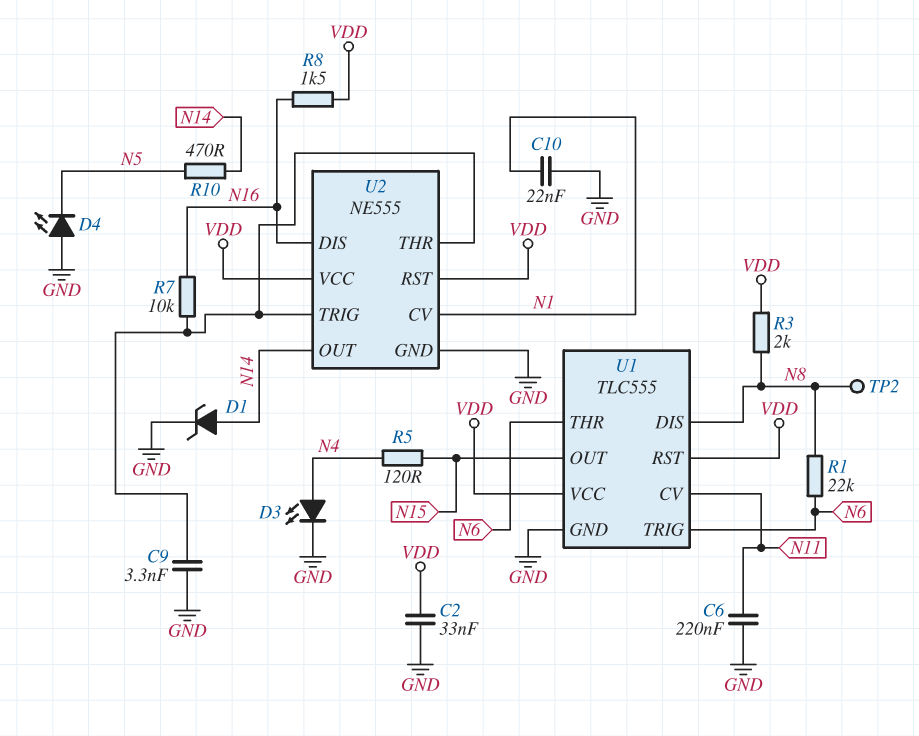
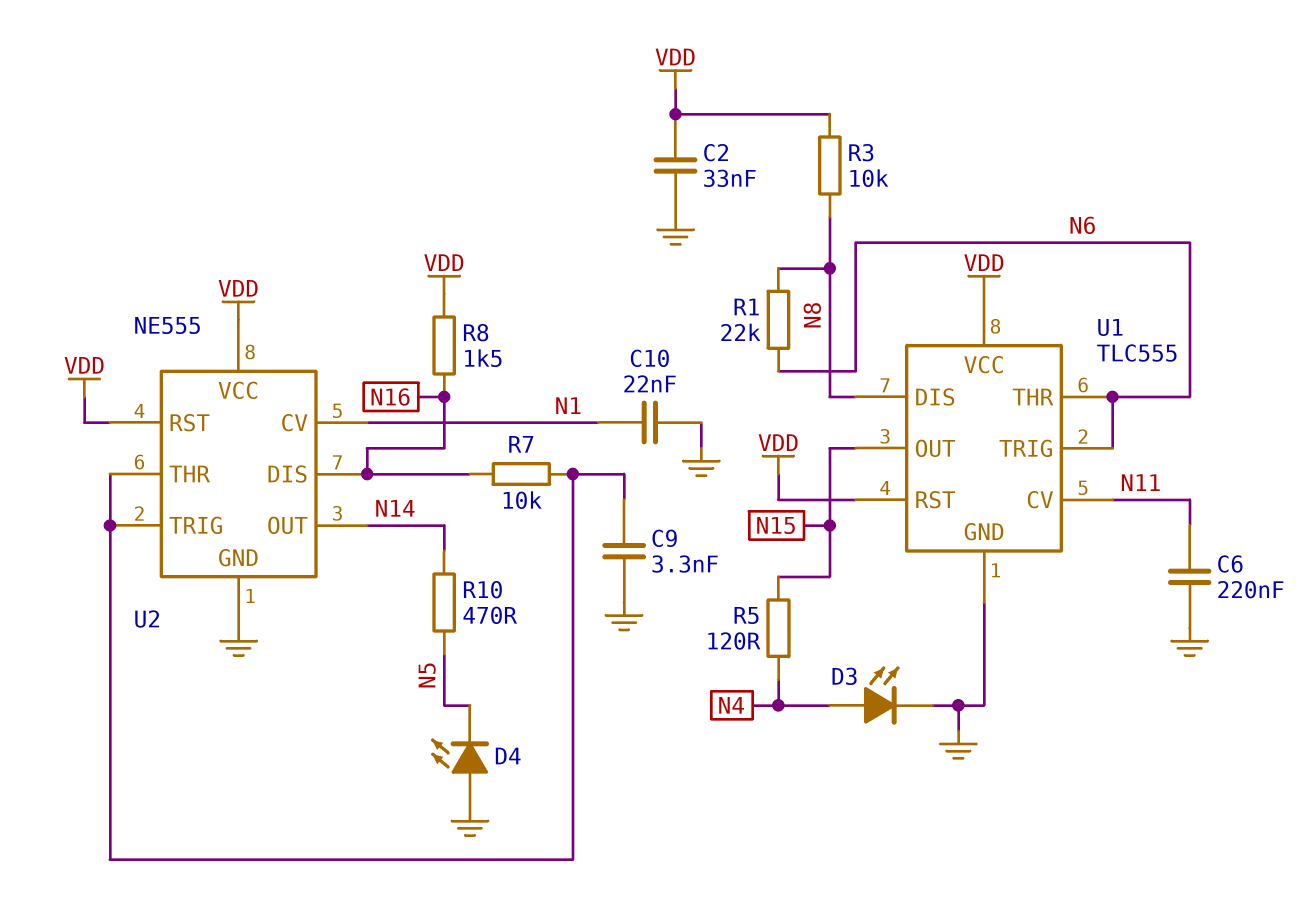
D1: zener (A N14, K GND) -> none
R3: 2k (N8, VDD) -> 10k (N8, VDD)
TP2: test point (N8) -> none

